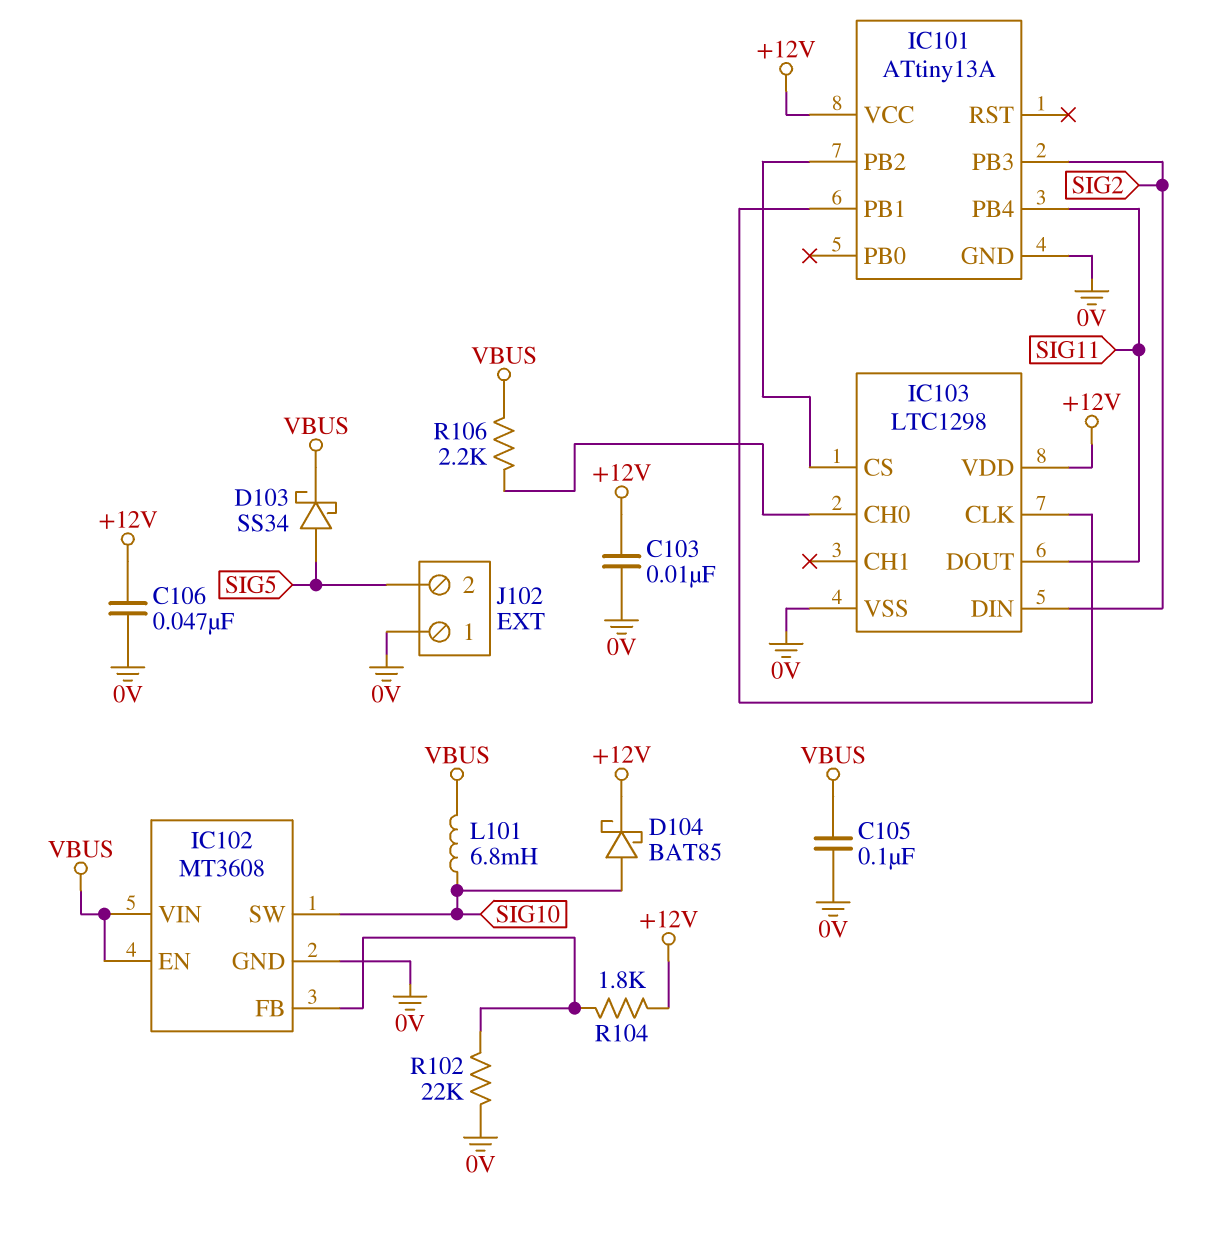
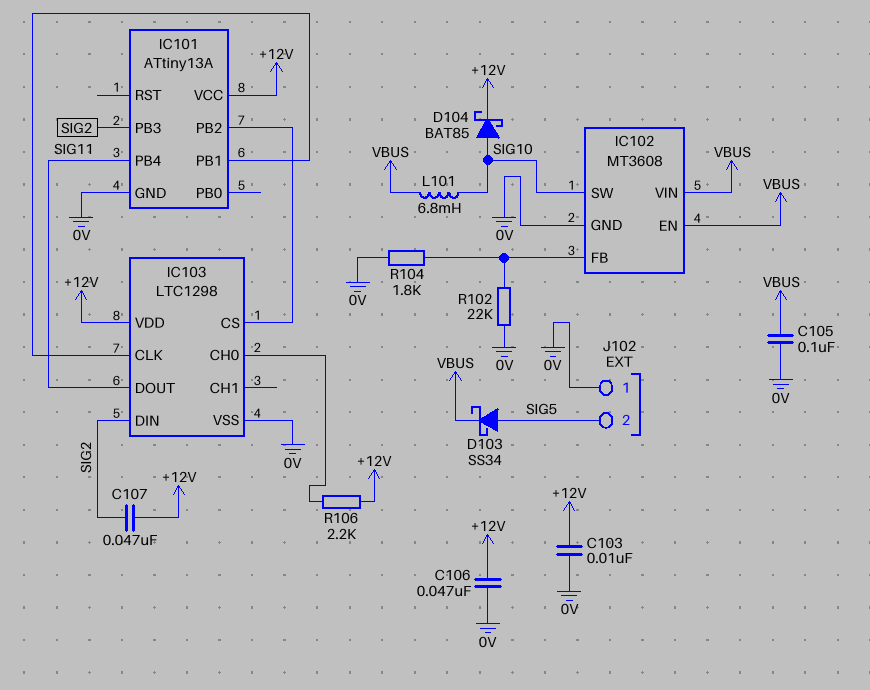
C107: none -> 47nF (+12V, SIG2)
R104: 1.8k (+12V, IC102/FB) -> 1.8k (0V, IC102/FB)
R106: 2.2k (IC103/CH0, VBUS) -> 2.2k (+12V, IC103/CH0)

